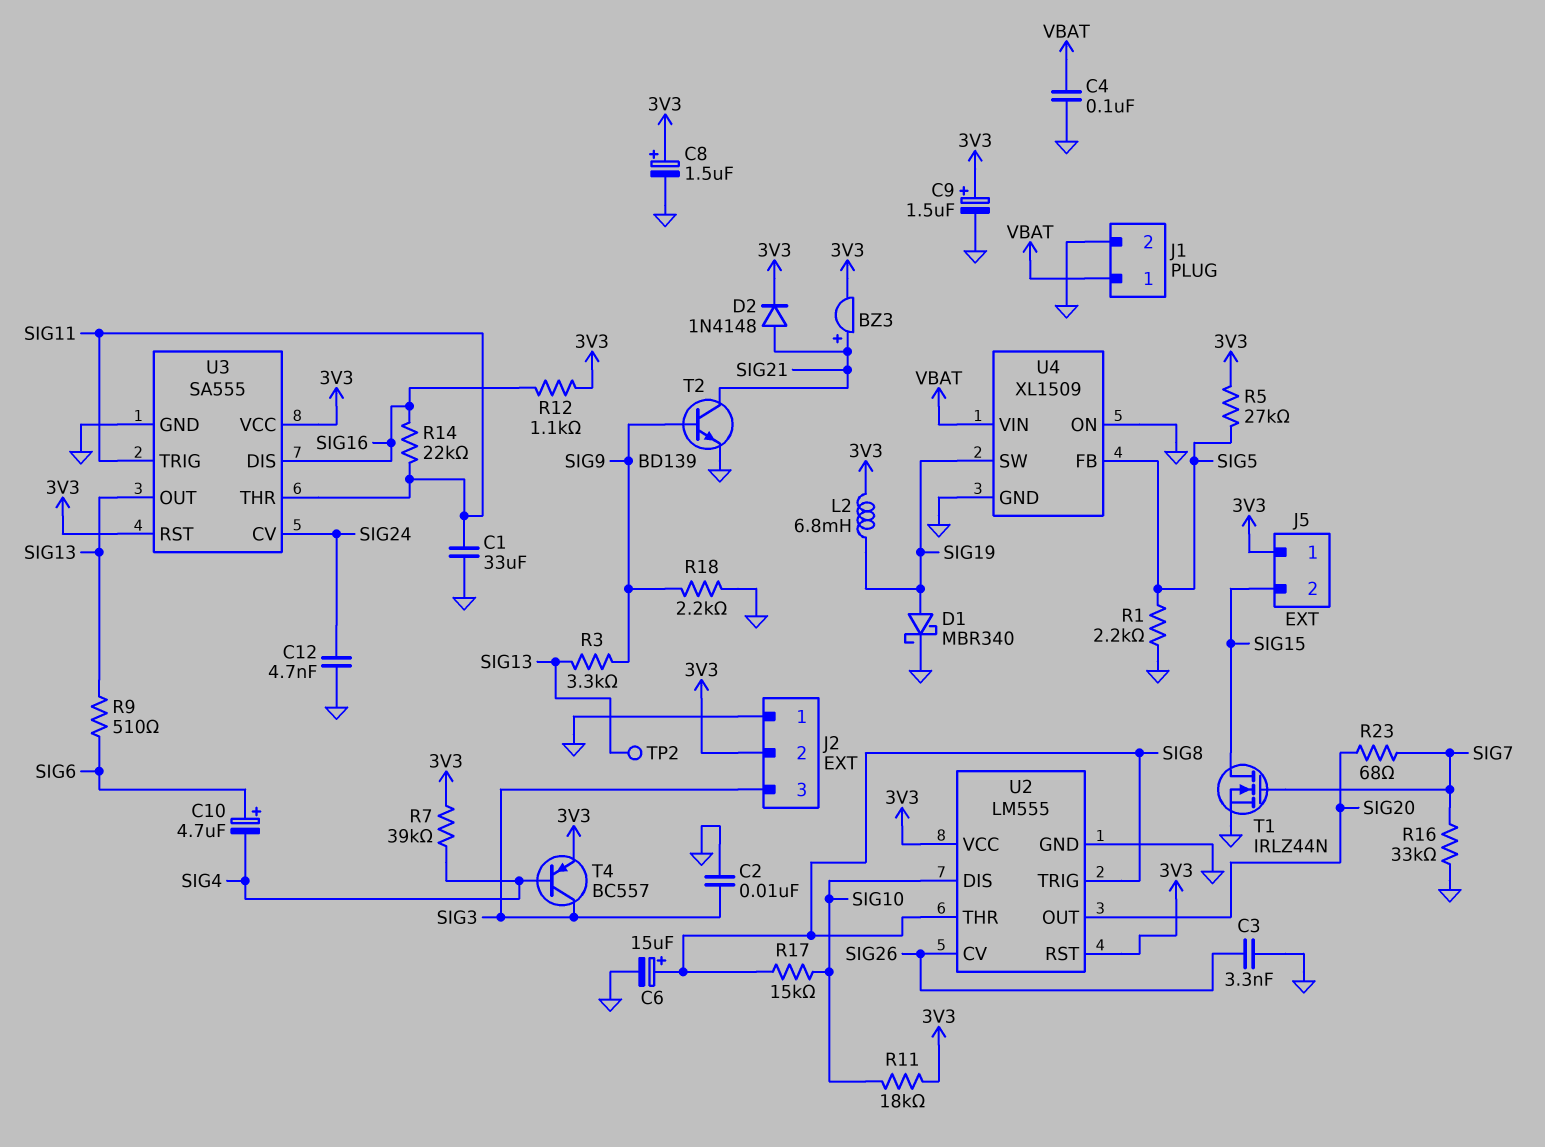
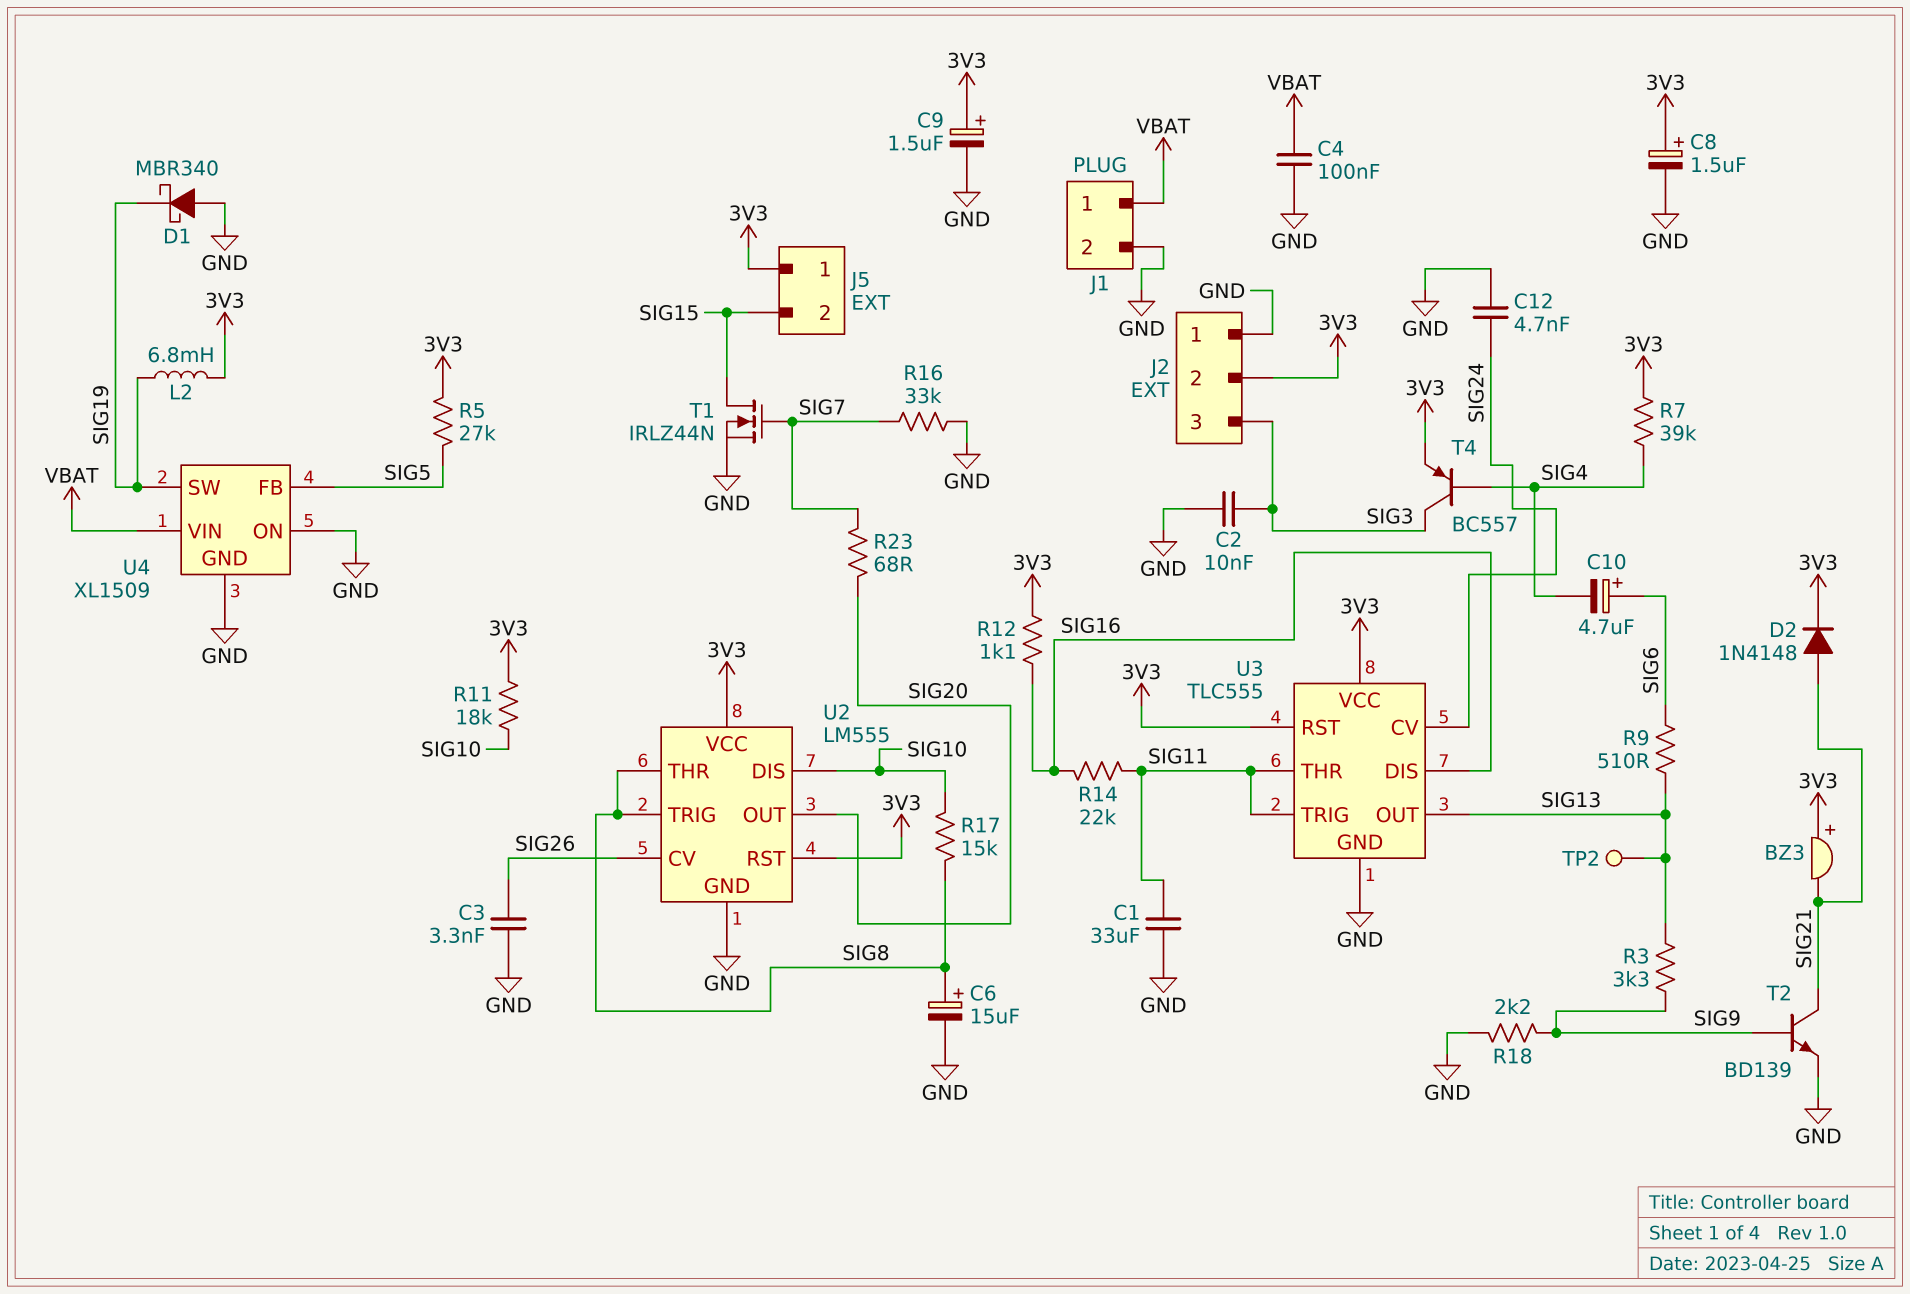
BZ3: buzzer (plus SIG21, minus 3V3) -> buzzer (plus 3V3, minus SIG21)
D1: schottky MBR340 (A SIG19, K GND) -> schottky MBR340 (A GND, K SIG19)
R1: 2.2k (GND, SIG5) -> none
U3: SA555 -> TLC555

